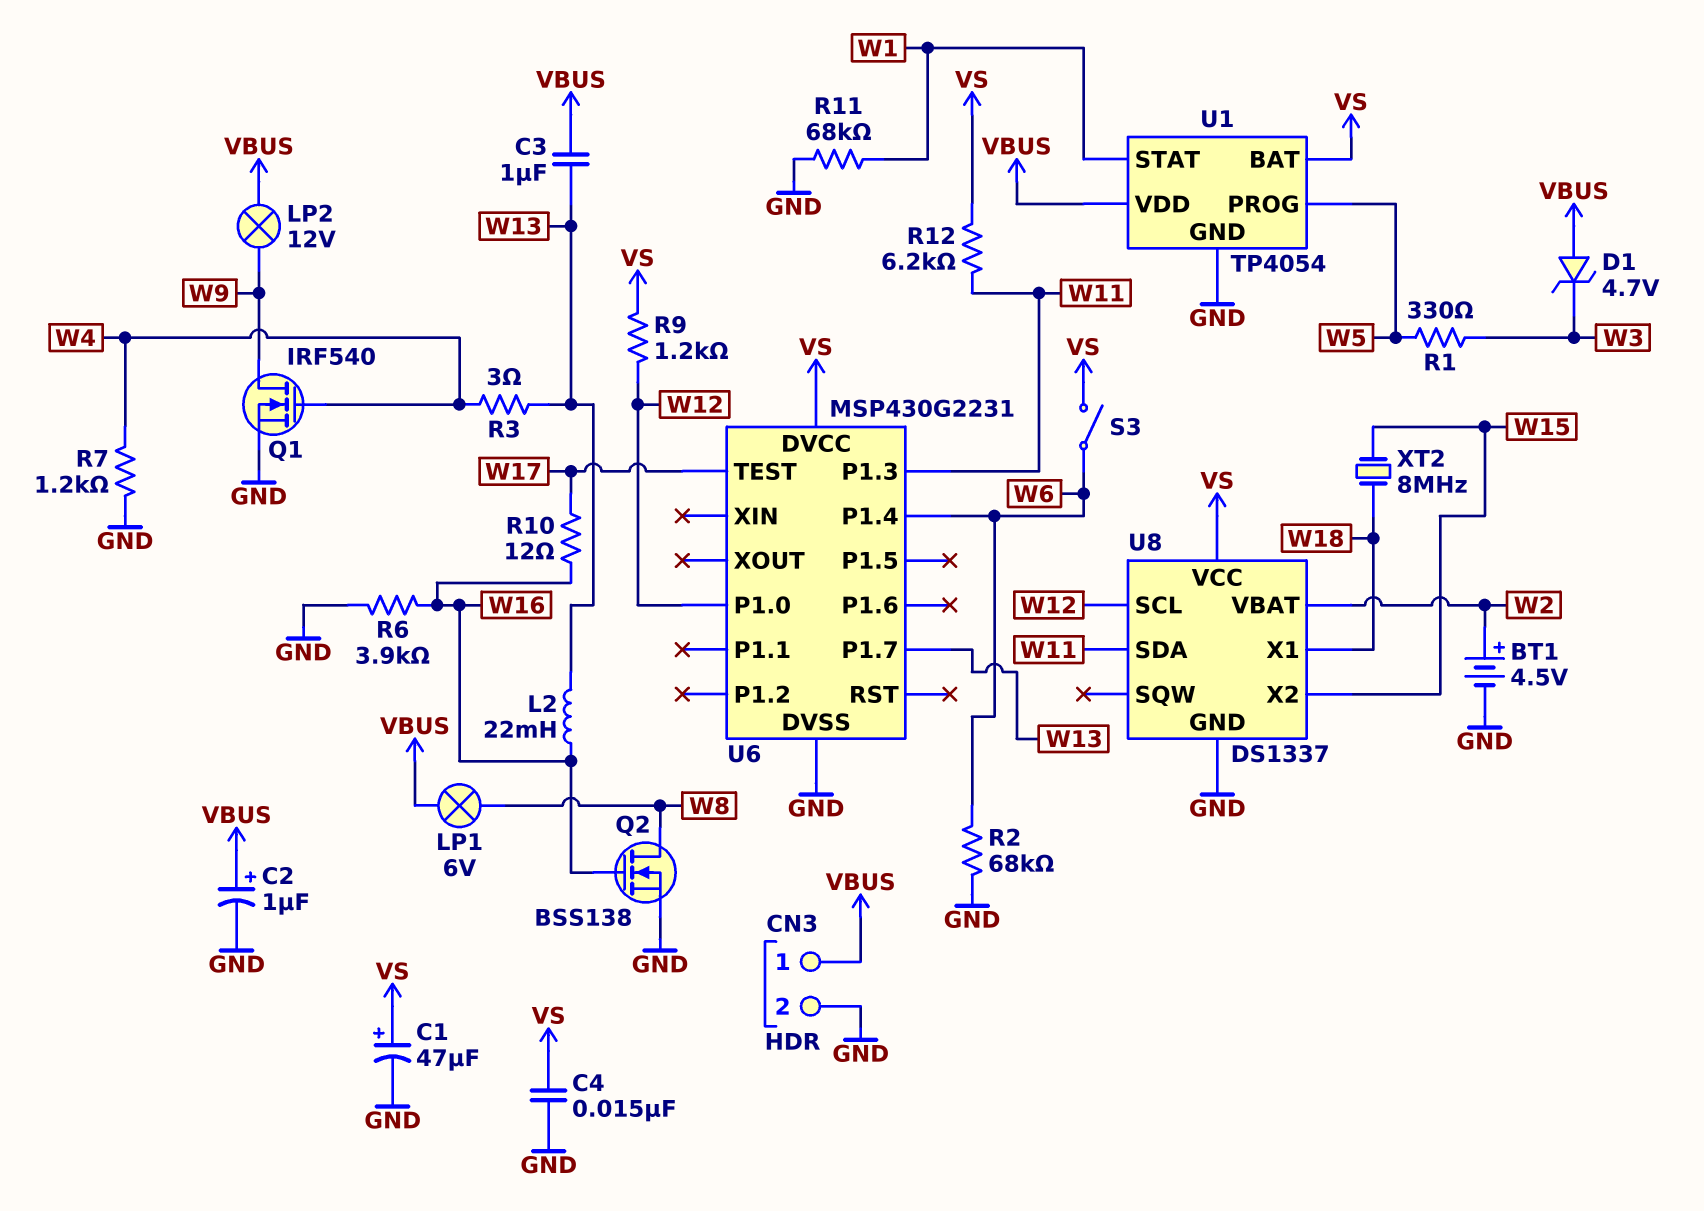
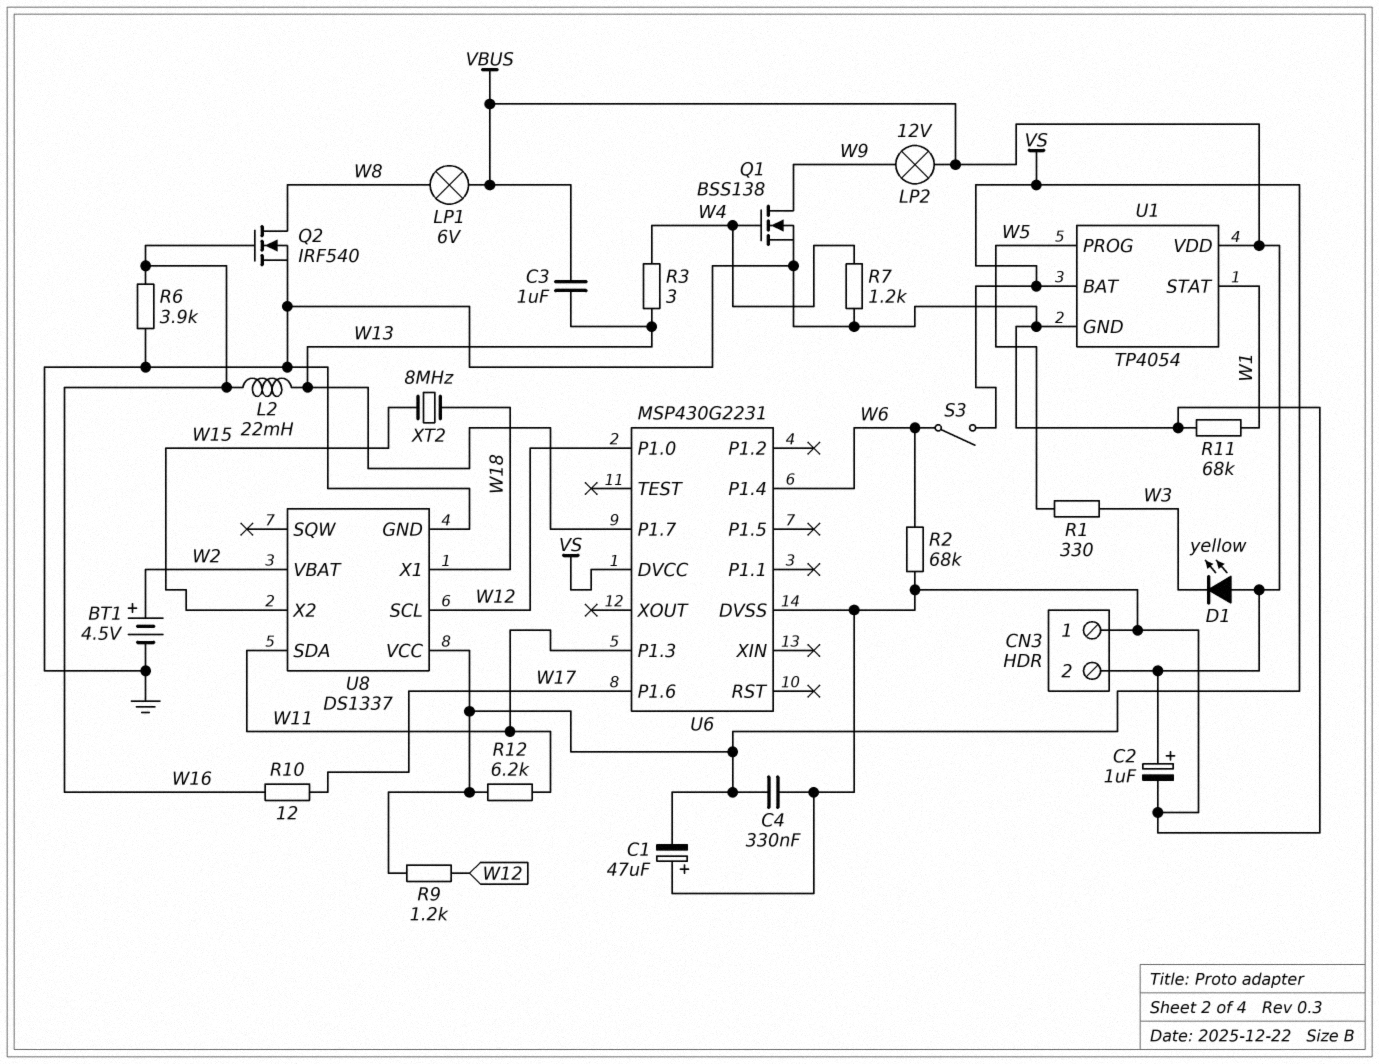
C1: 47uF (plus VS, minus GND) -> 47uF (plus GND, minus VS)
C4: 15nF (GND, VS) -> 330nF (GND, VS)
CN3 pin 1: VBUS -> GND
CN3 pin 2: GND -> VBUS
D1: zener 4.7V (A VBUS, K W3) -> LED yellow (A VBUS, K W3)
Q1: NMOS IRF540 (G W4, D W9, S GND) -> NMOS BSS138 (G W4, D W9, S GND)
Q2: NMOS BSS138 (G W16, D W8, S GND) -> NMOS IRF540 (G W16, D W8, S GND)
U6 pin P1.6: none -> W17
U6 pin TEST: W17 -> none

